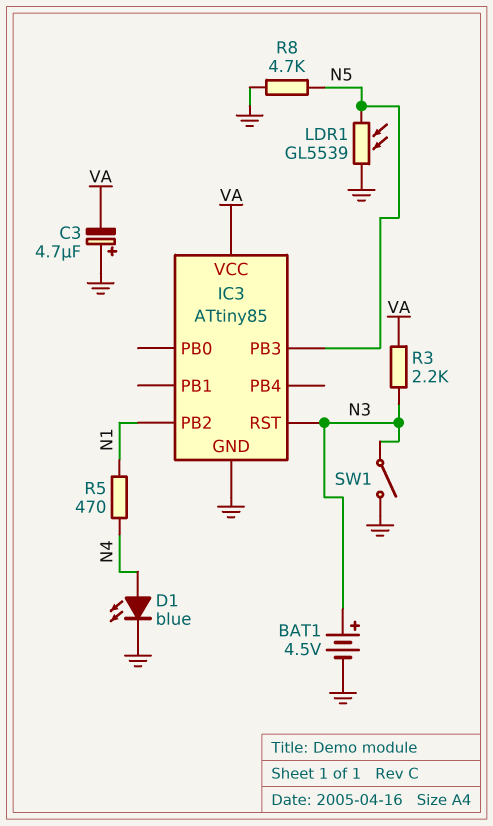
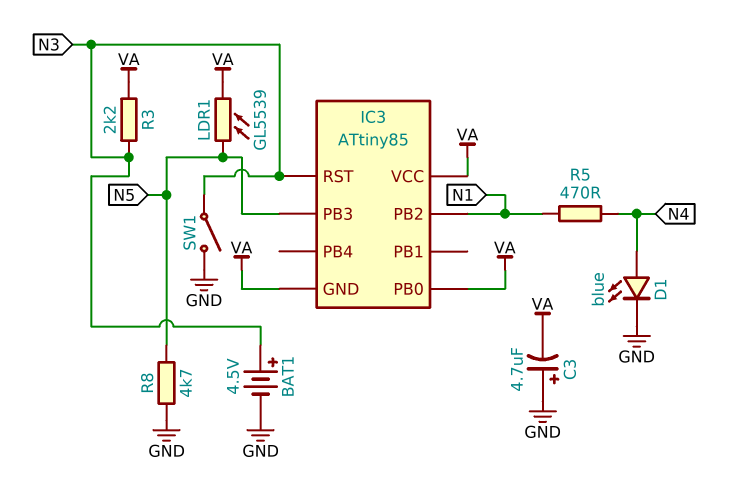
IC3 pin GND: GND -> VA
IC3 pin PB0: none -> VA
LDR1: GL5539 (GND, N5) -> GL5539 (N5, VA)

